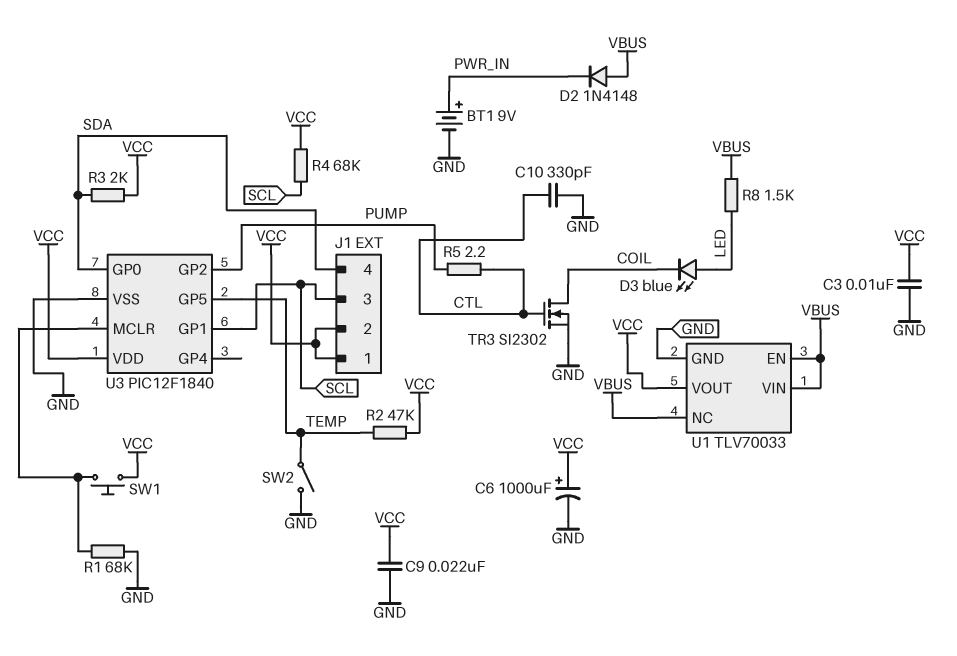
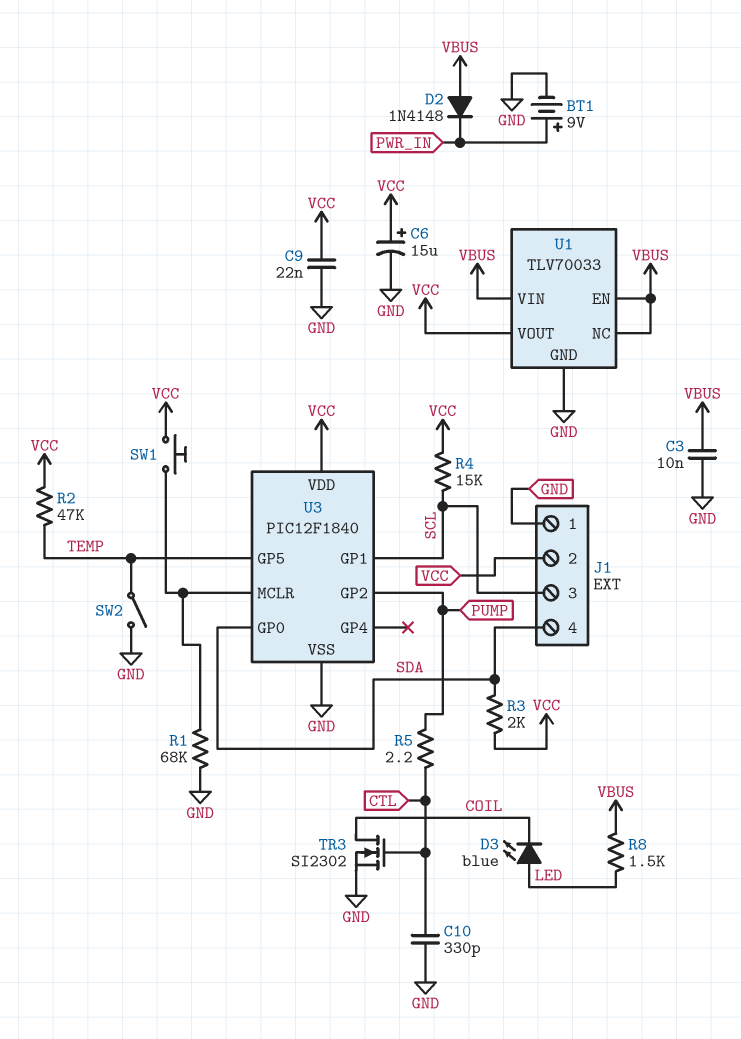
C3: 10nF (GND, VCC) -> 10nF (GND, VBUS)
C6: 1000uF (plus VCC, minus GND) -> 15uF (plus VCC, minus GND)
J1 pin 1: VCC -> GND
R4: 68k (SCL, VCC) -> 15k (SCL, VCC)

